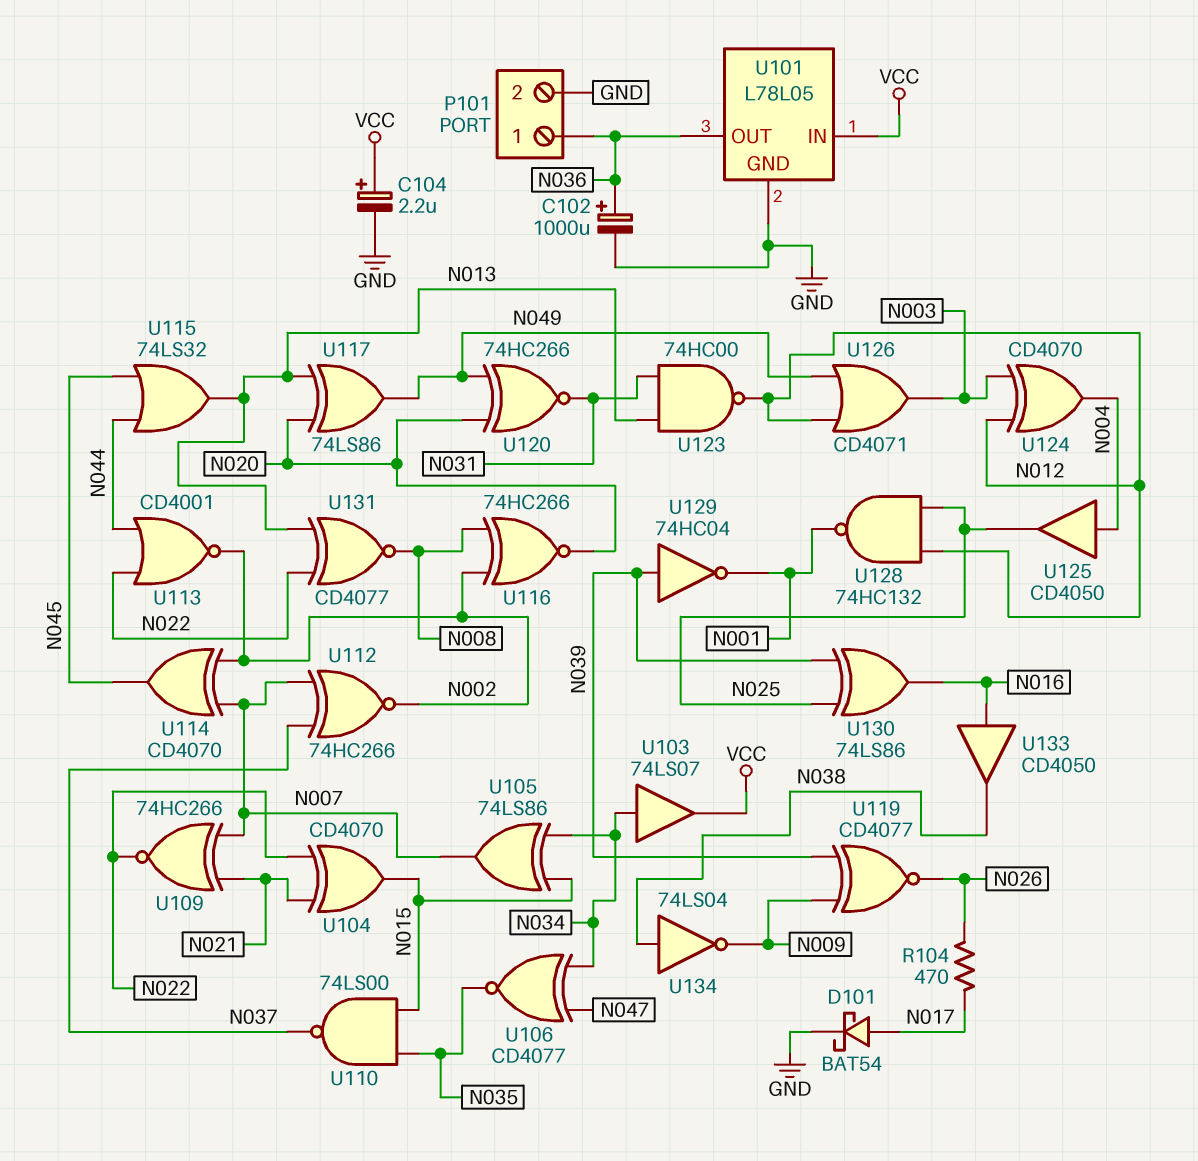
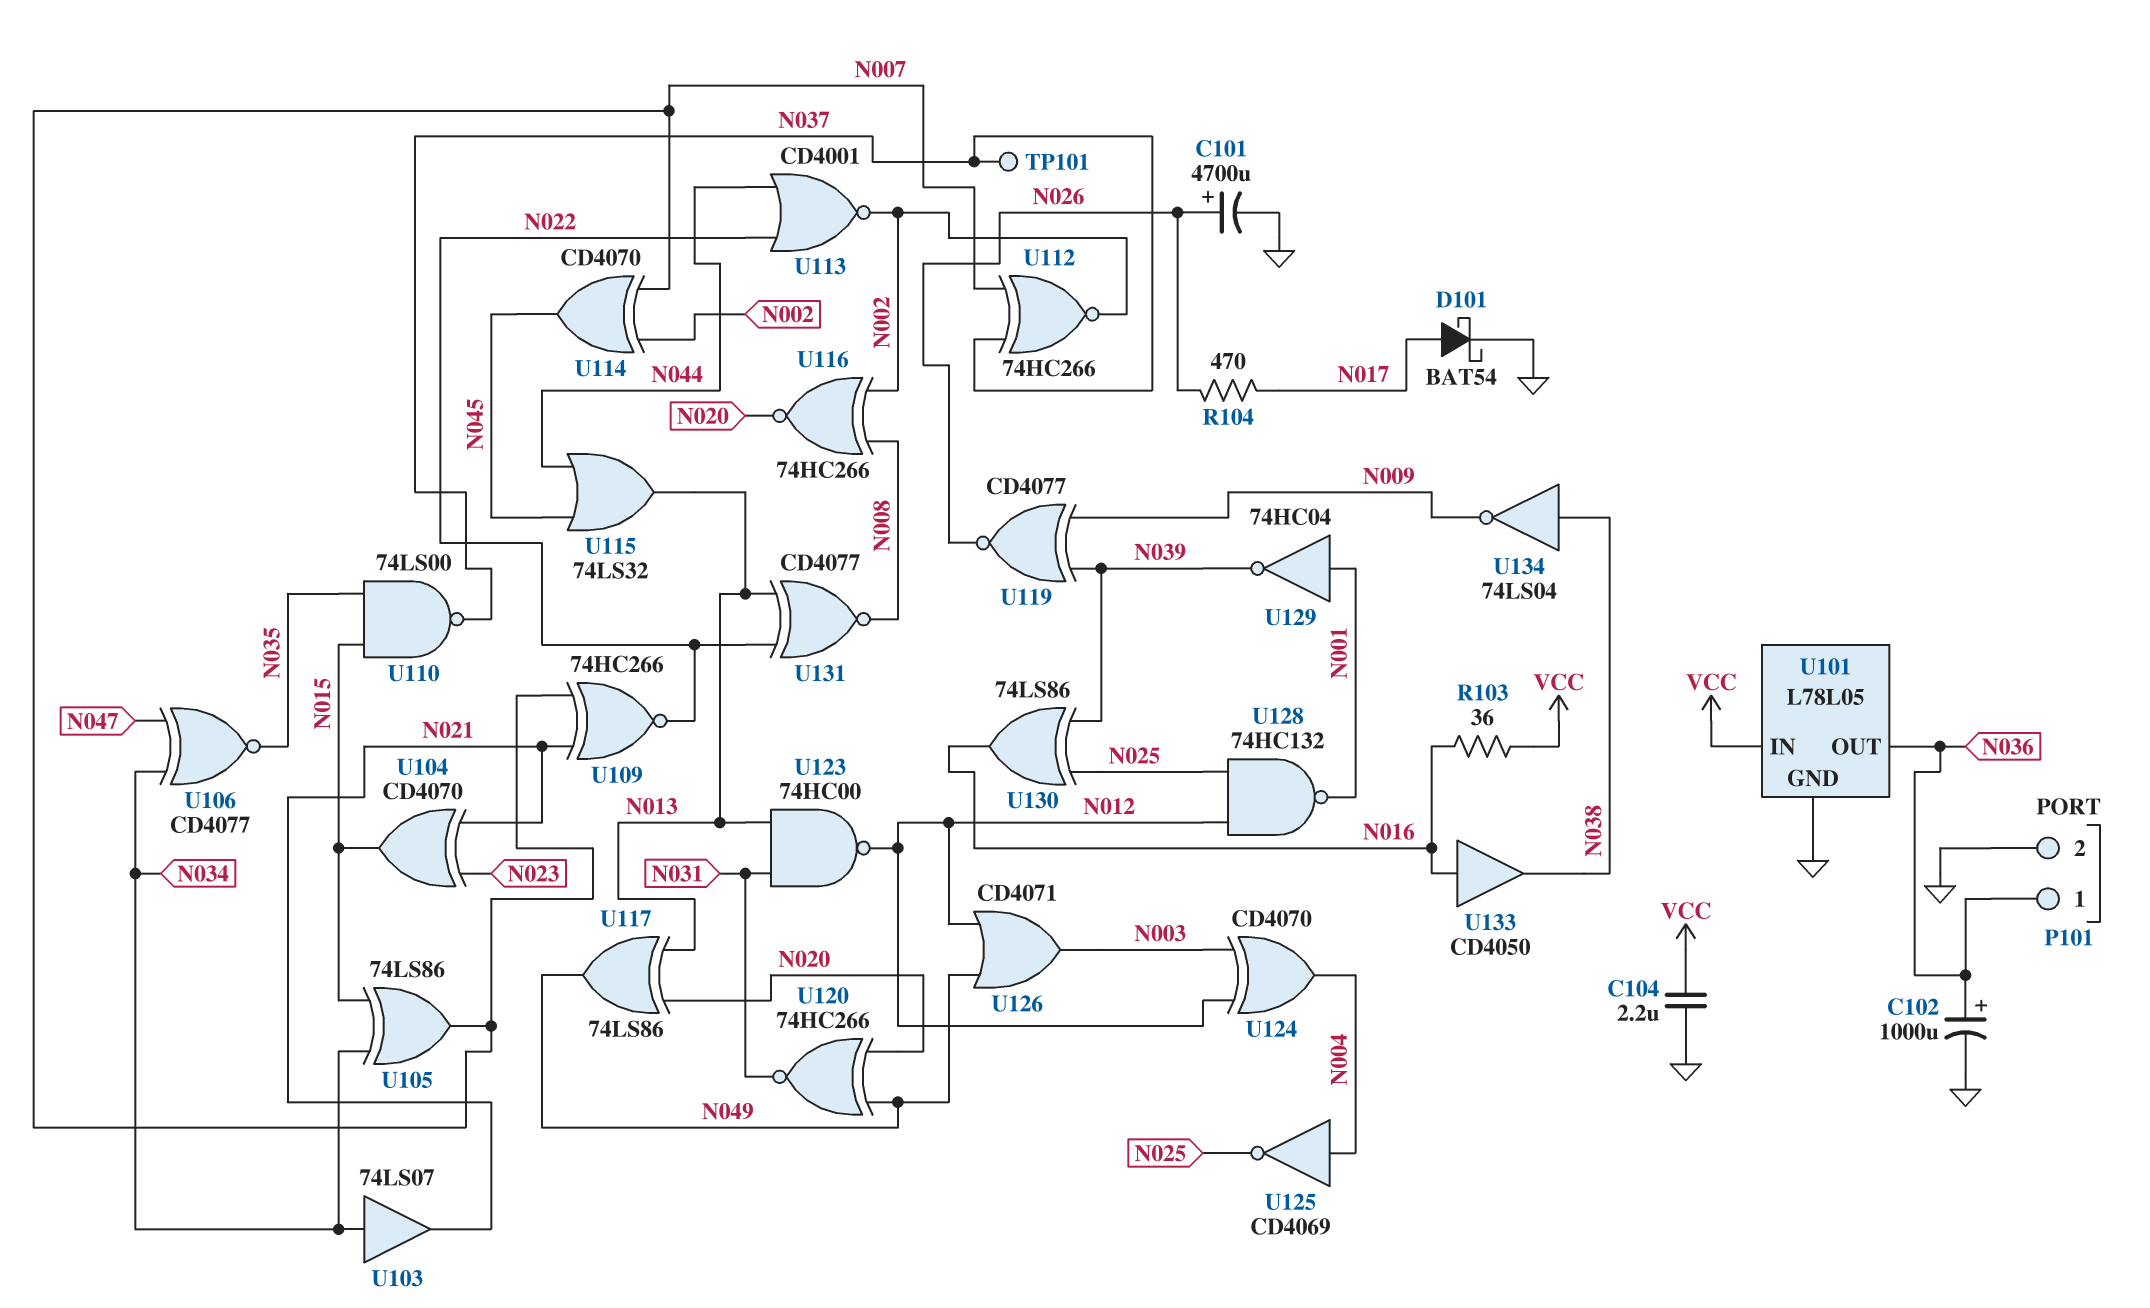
C101: none -> 4700uF (plus N026, minus GND)
C104: 2.2uF (plus VCC, minus GND) -> 2.2uF (GND, VCC)
R103: none -> 36 (N016, VCC)
TP101: none -> test point (N037)
U103: buffer 74LS07 (in N034, out VCC) -> buffer 74LS07 (in N034, out N021)
U104: XOR CD4070 (in N021, in N022, out N015) -> XOR CD4070 (in N021, in N023, out N015)
U125: buffer CD4050 (in N004, out N025) -> NOT CD4069 (in N004, out N025)
U129: NOT 74HC04 (in N039, out N001) -> NOT 74HC04 (in N001, out N039)

